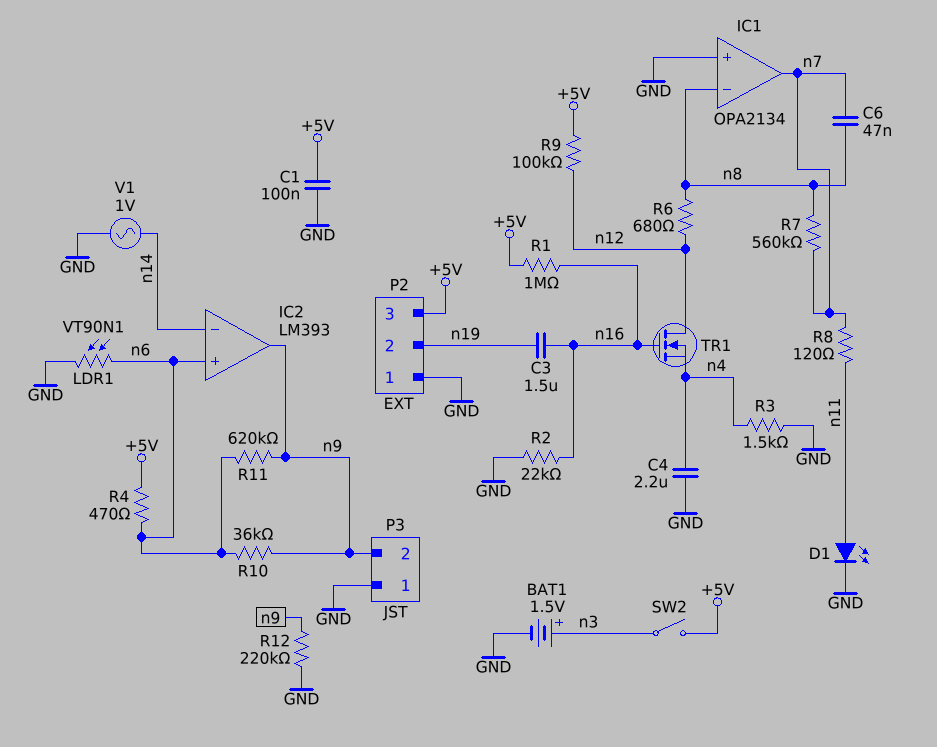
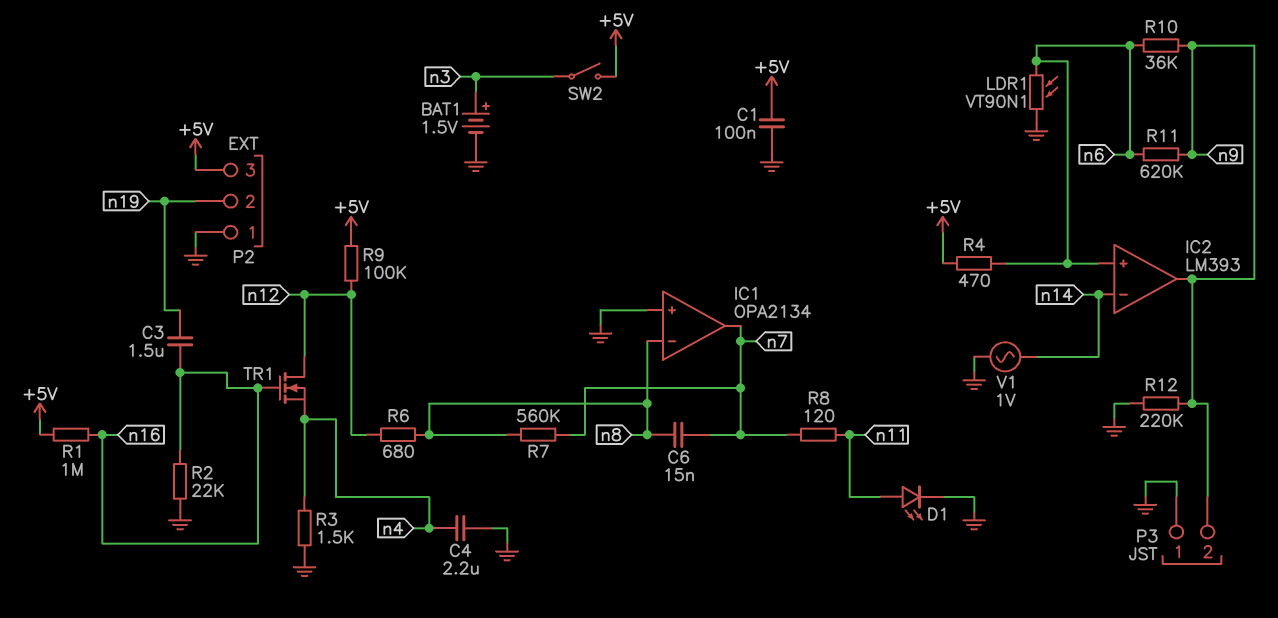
C6: 47nF (n7, n8) -> 15nF (n7, n8)

